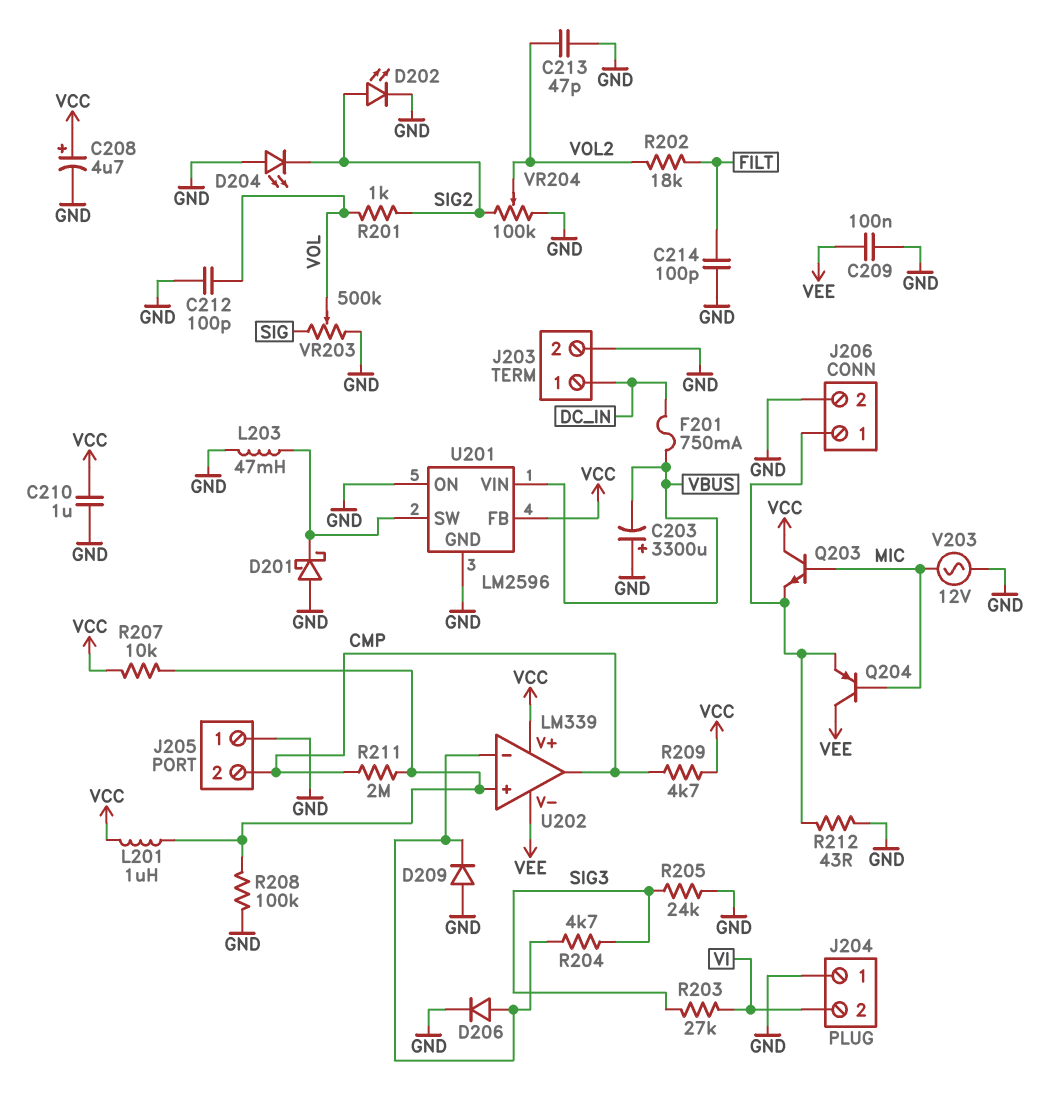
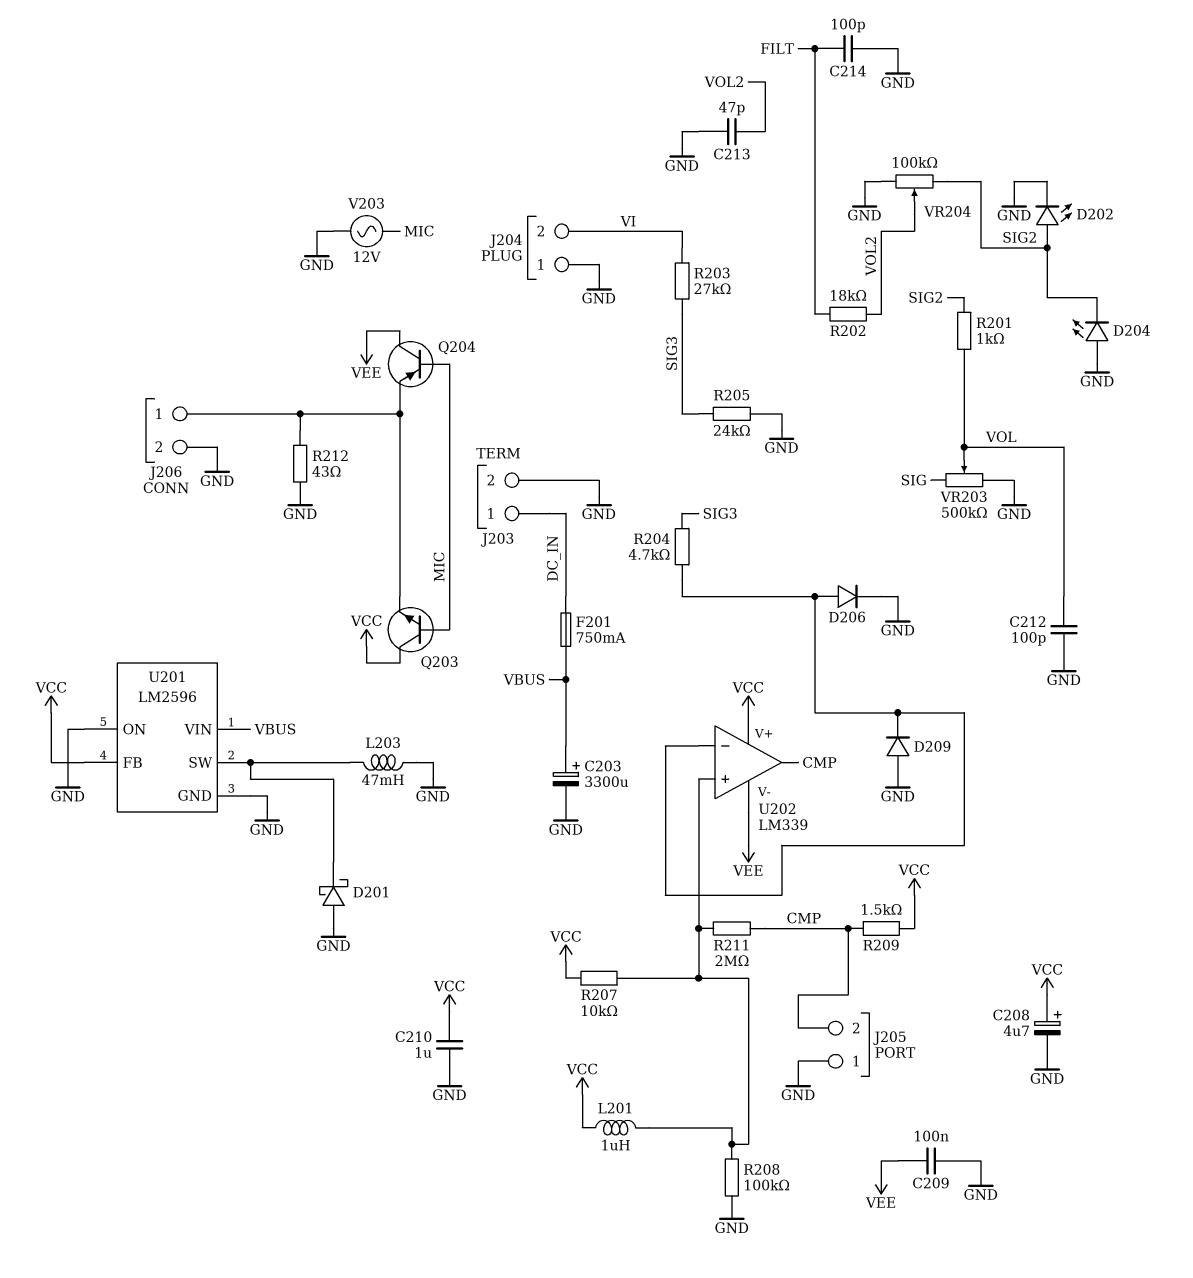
C203: 3300uF (plus GND, minus VBUS) -> 3300uF (plus VBUS, minus GND)
R209: 4.7k (CMP, VCC) -> 1.5k (CMP, VCC)

